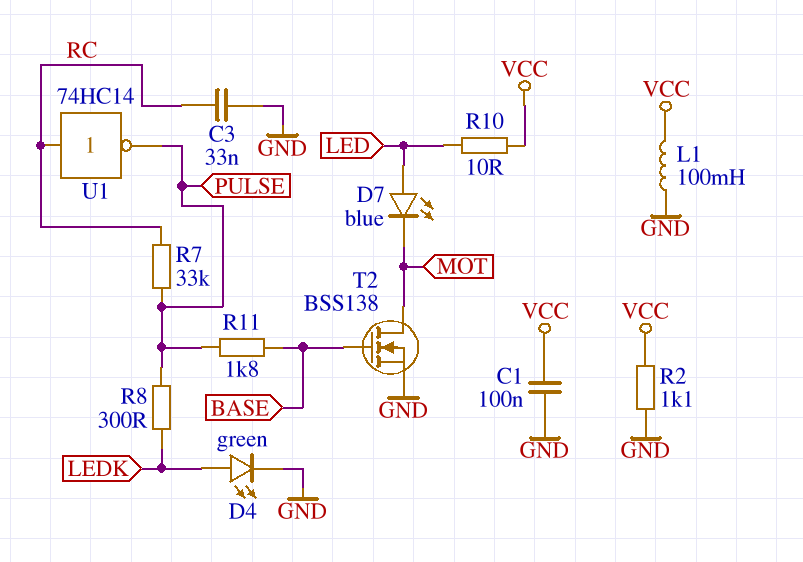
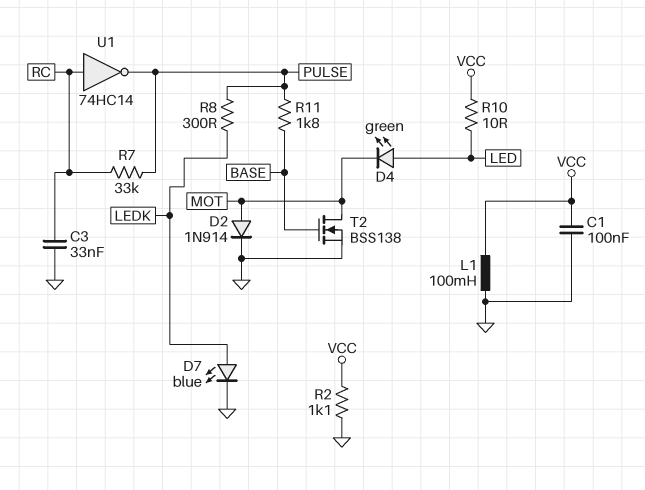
D2: none -> diode 1N914 (A MOT, K GND)
D4: LED green (A LEDK, K GND) -> LED green (A LED, K MOT)
D7: LED blue (A LED, K MOT) -> LED blue (A LEDK, K GND)

